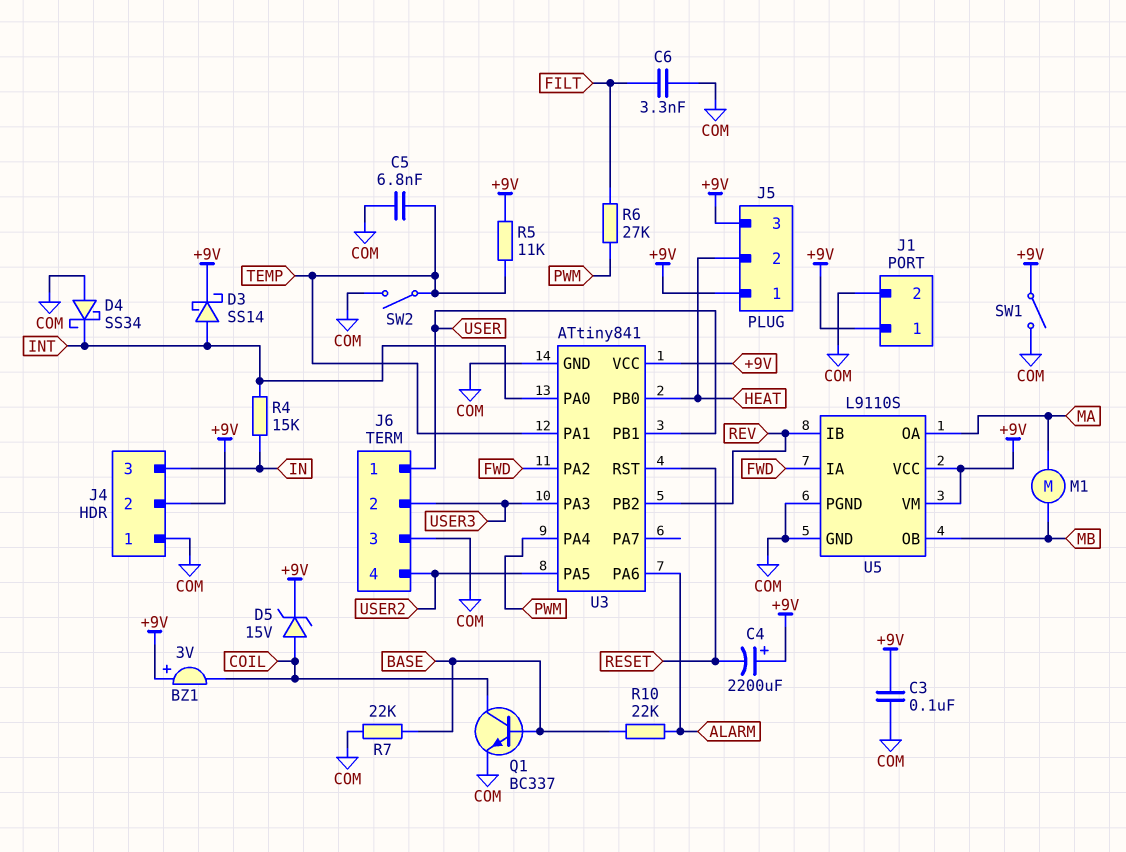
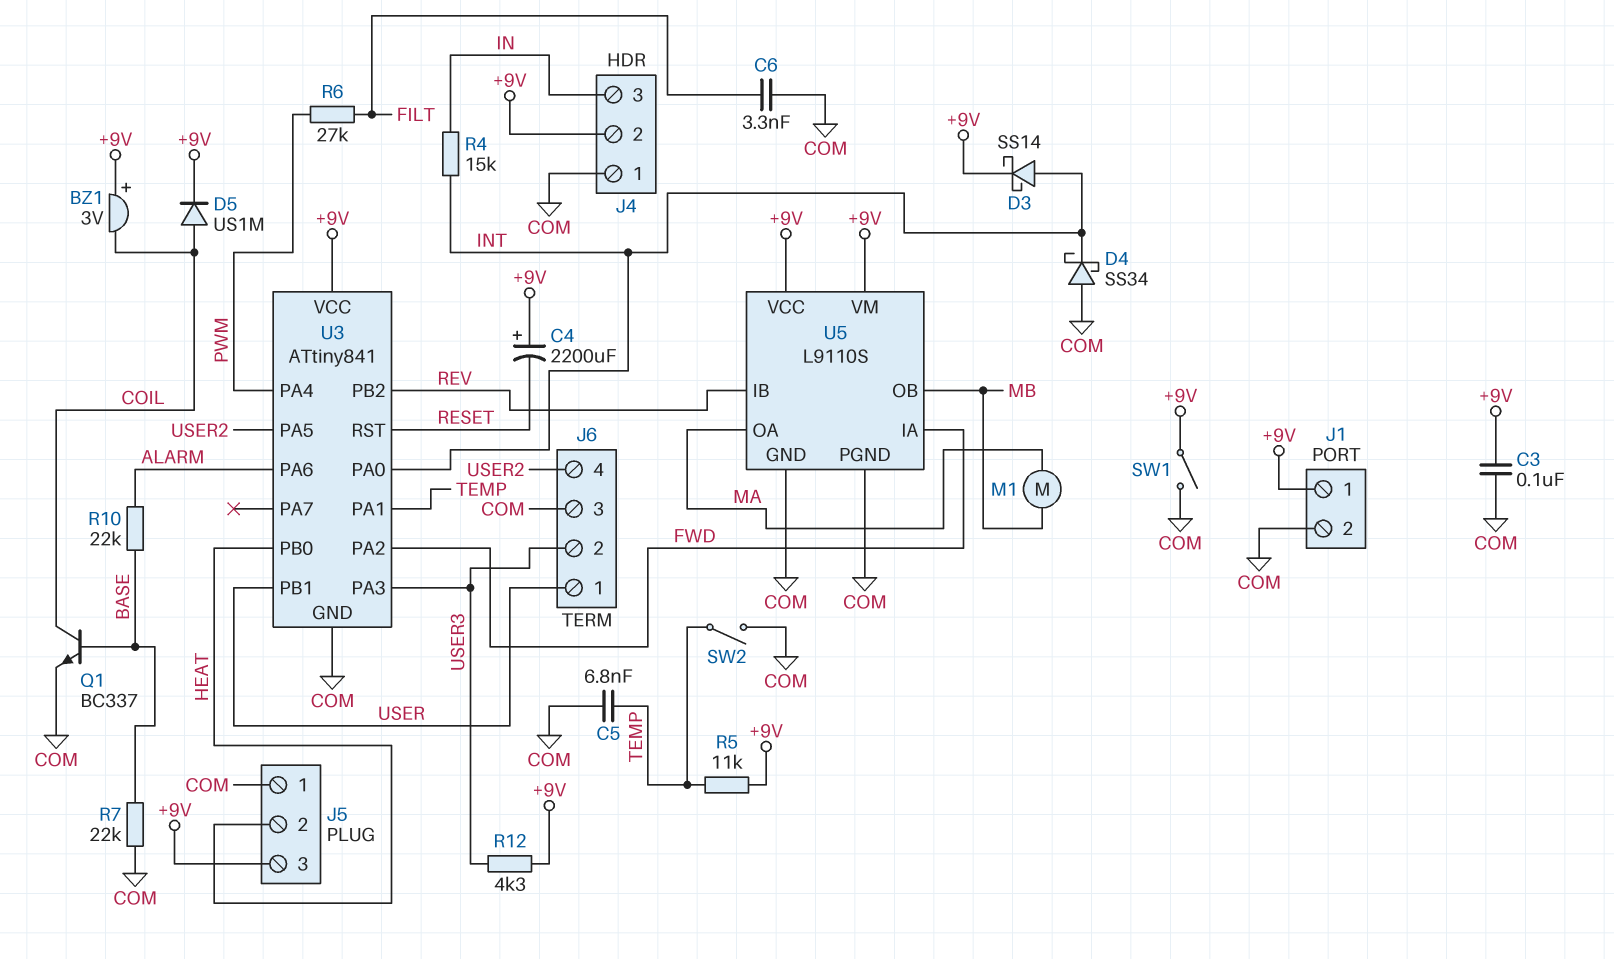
D5: zener 15V (A COIL, K +9V) -> diode US1M (A COIL, K +9V)
J5 pin 1: +9V -> COM
R12: none -> 4.3k (+9V, USER3)

